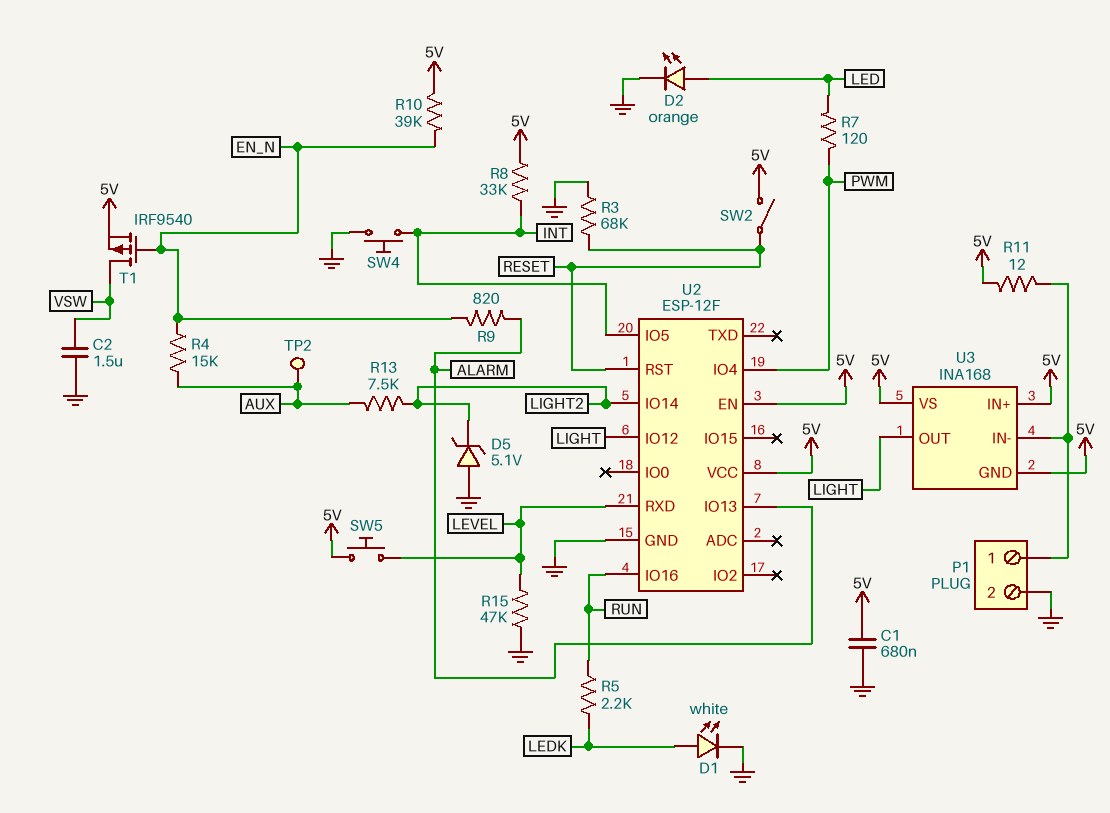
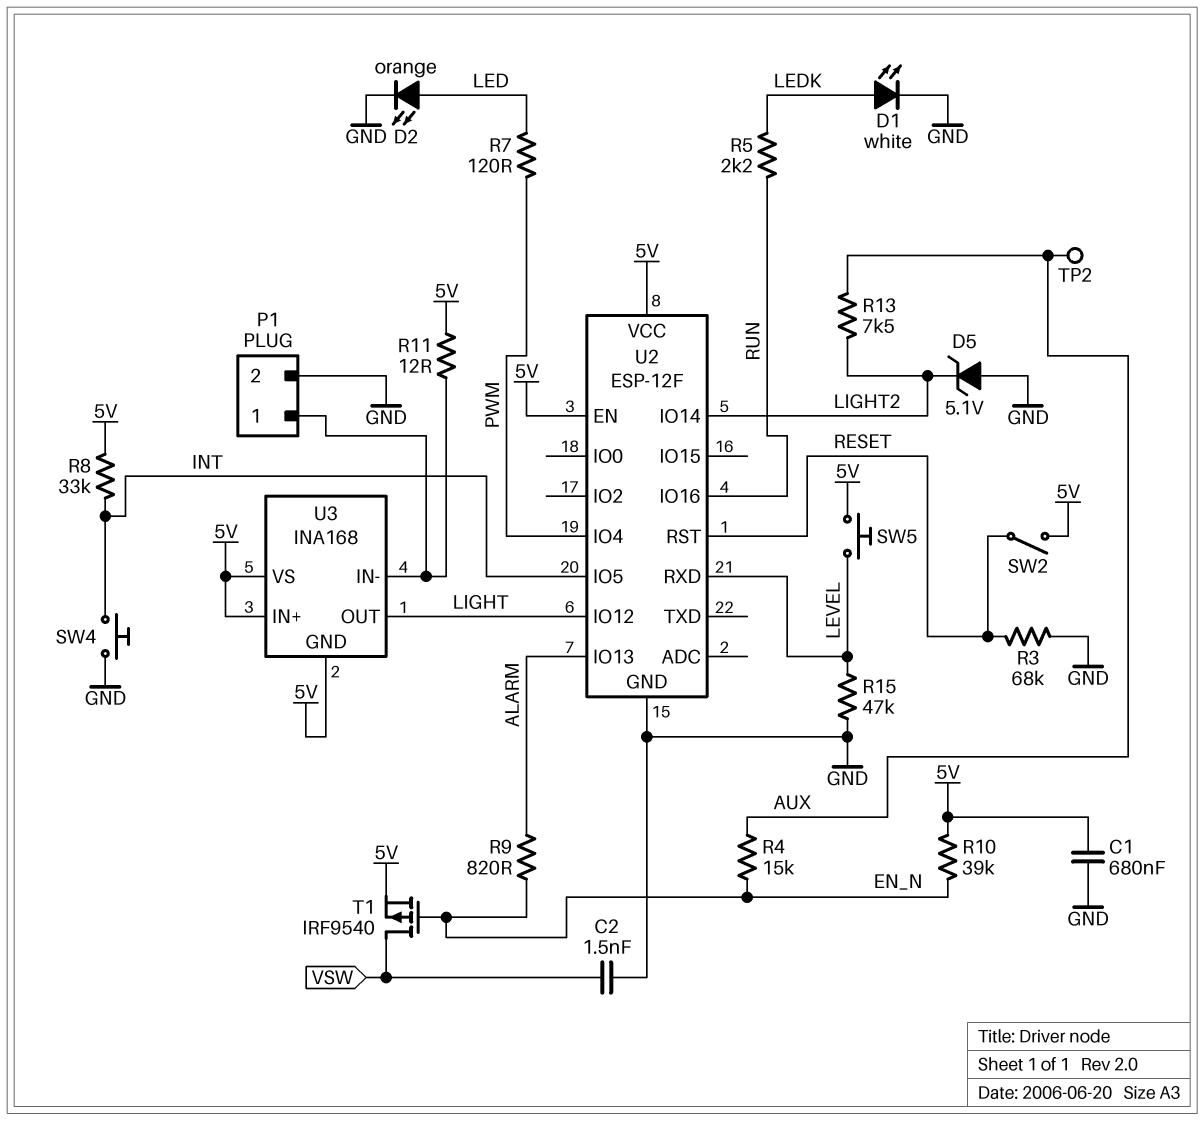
C2: 1.5uF (GND, VSW) -> 1.5nF (GND, VSW)

